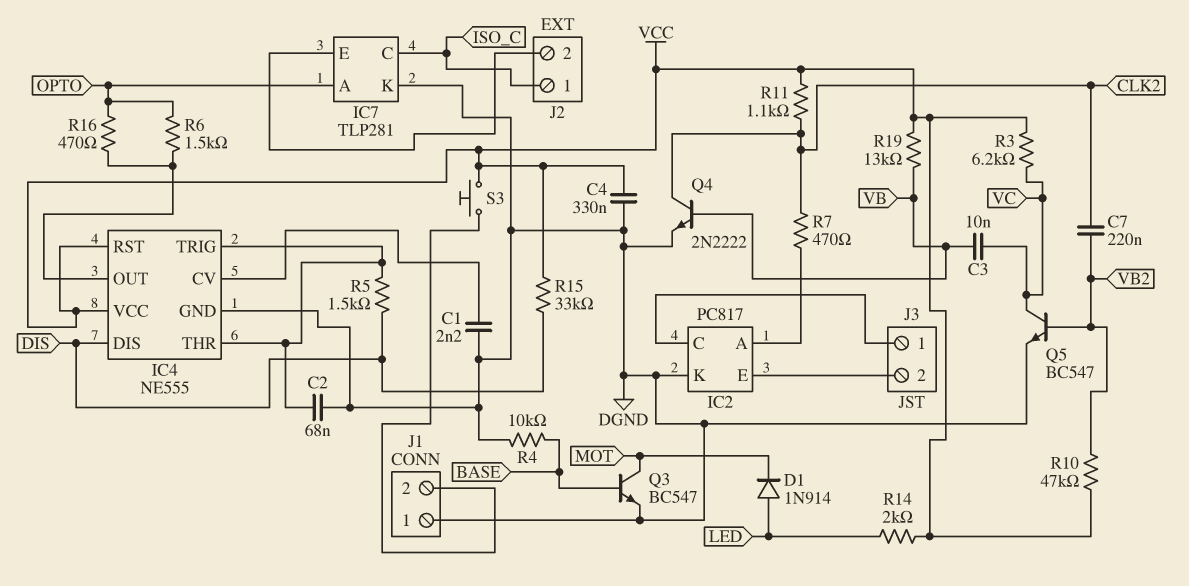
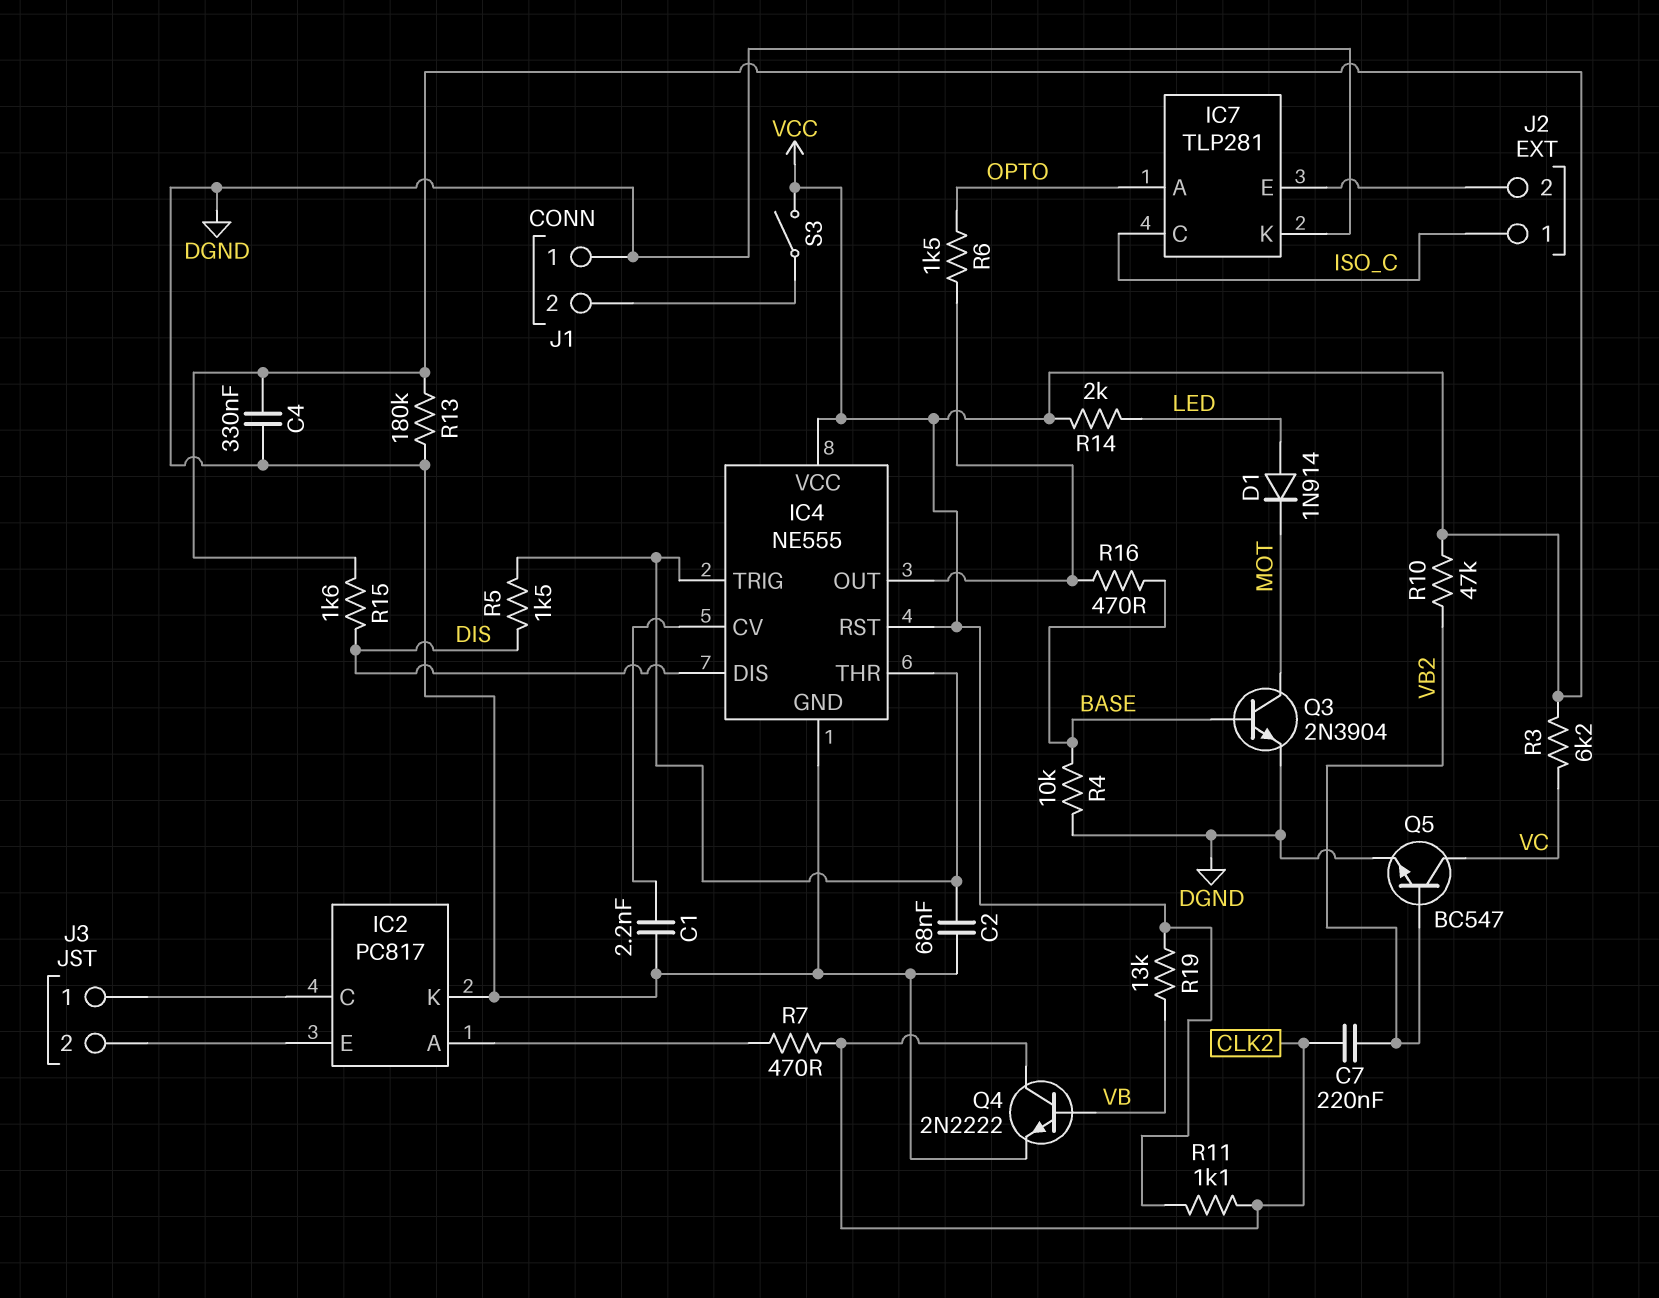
C3: 10nF (VB, VC) -> none
Q3: NPN BC547 (B BASE, C MOT, E DGND) -> NPN 2N3904 (B BASE, C MOT, E DGND)
R13: none -> 180k (DGND, VCC)
R15: 33k (DIS, VCC) -> 1.6k (DIS, VCC)
R16: 470 (IC4/OUT, OPTO) -> 470 (BASE, IC4/OUT)
S3: button (J1/2, VCC) -> switch (J1/2, VCC)

